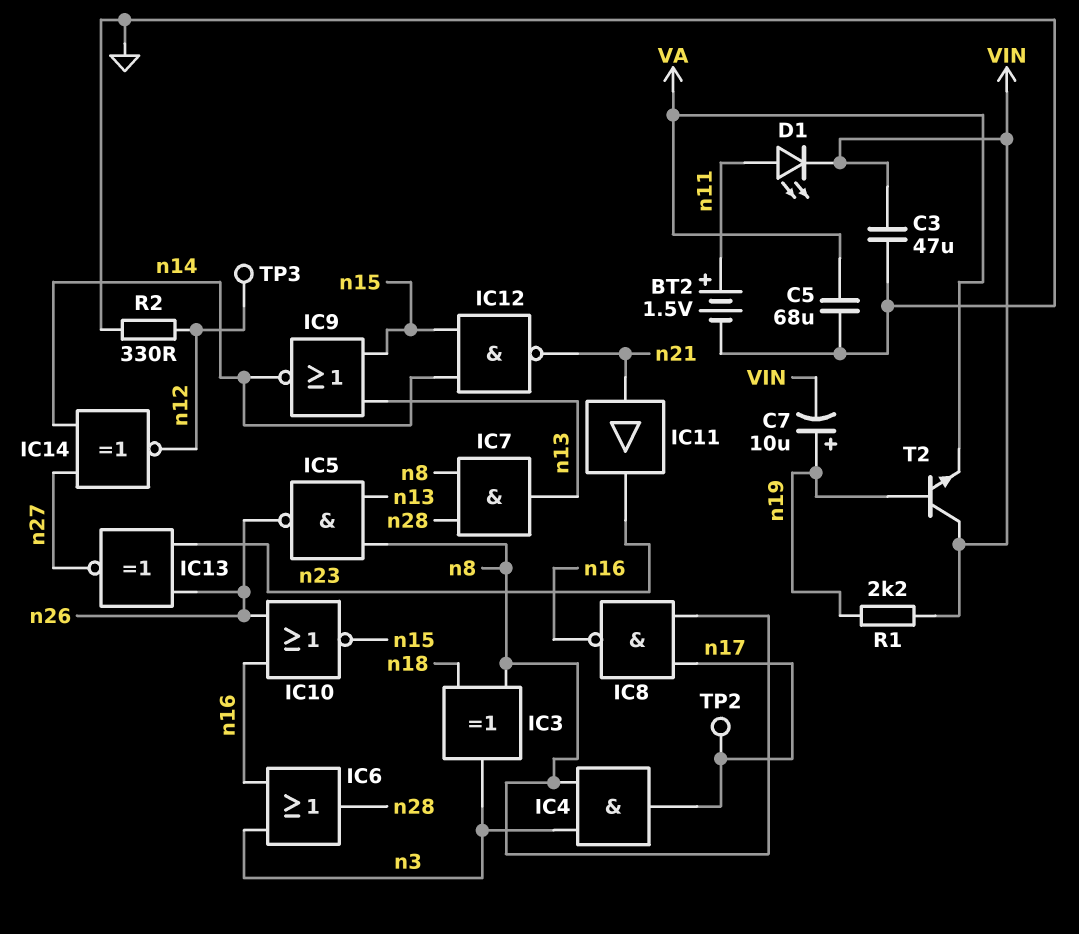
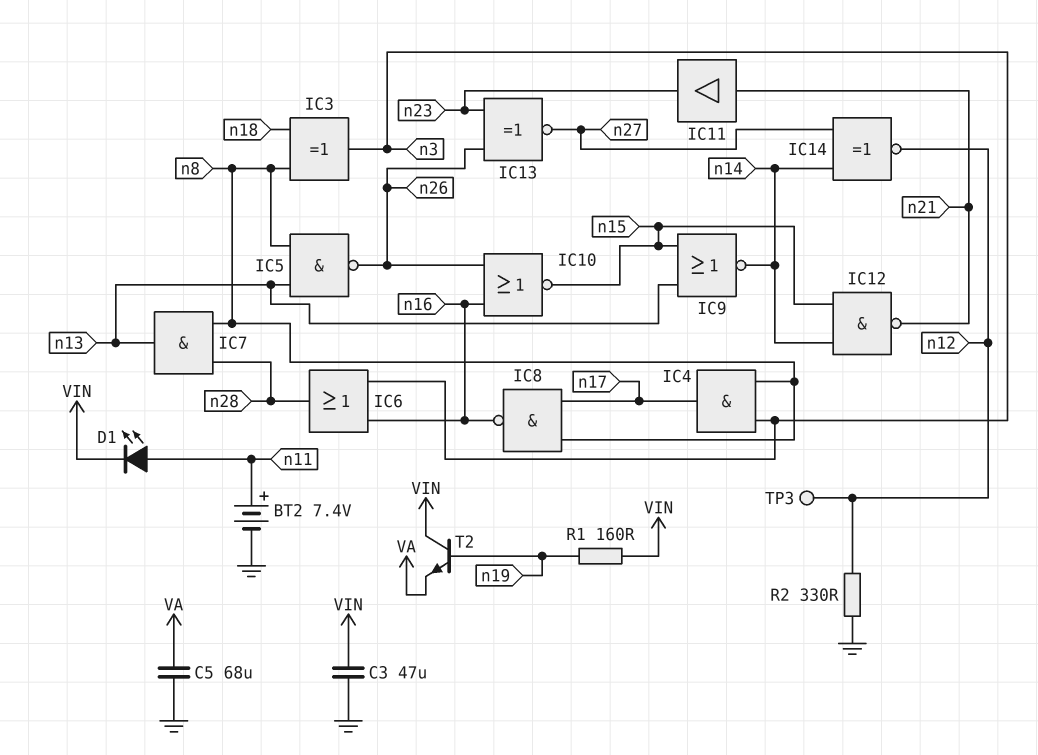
BT2: 1.5V (plus n11, minus GND) -> 7.4V (plus n11, minus GND)
C7: 10uF (plus n19, minus VIN) -> none
R1: 2.2k (VIN, n19) -> 160 (VIN, n19)
TP2: test point (n17) -> none

